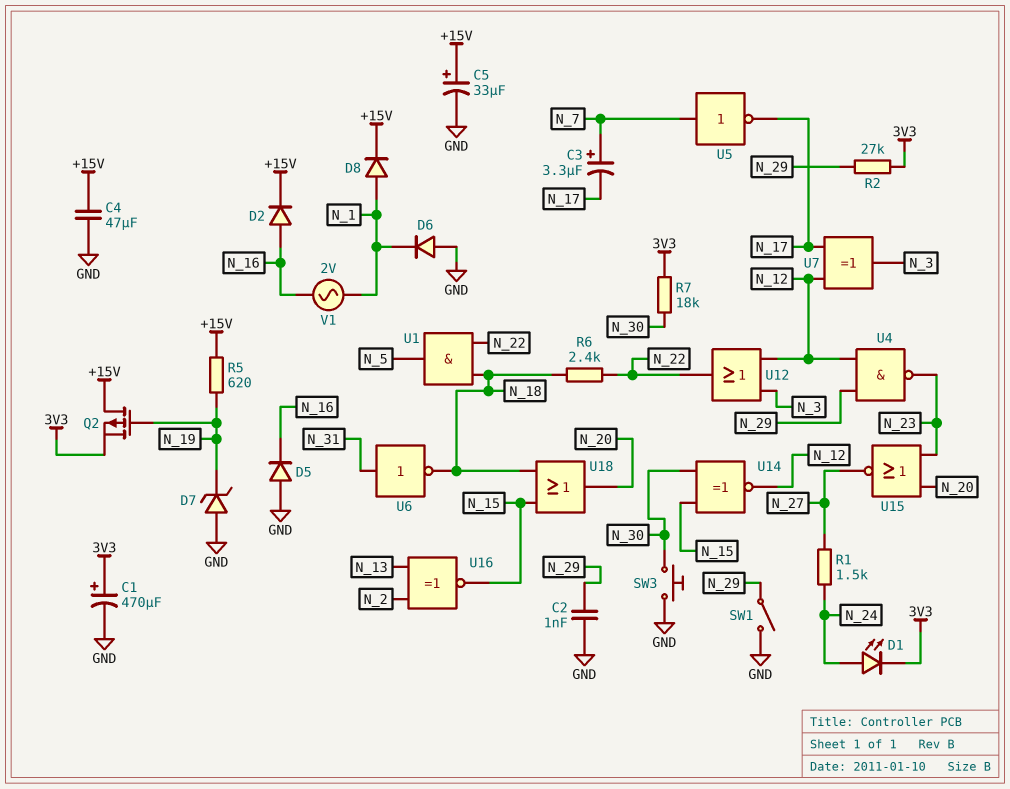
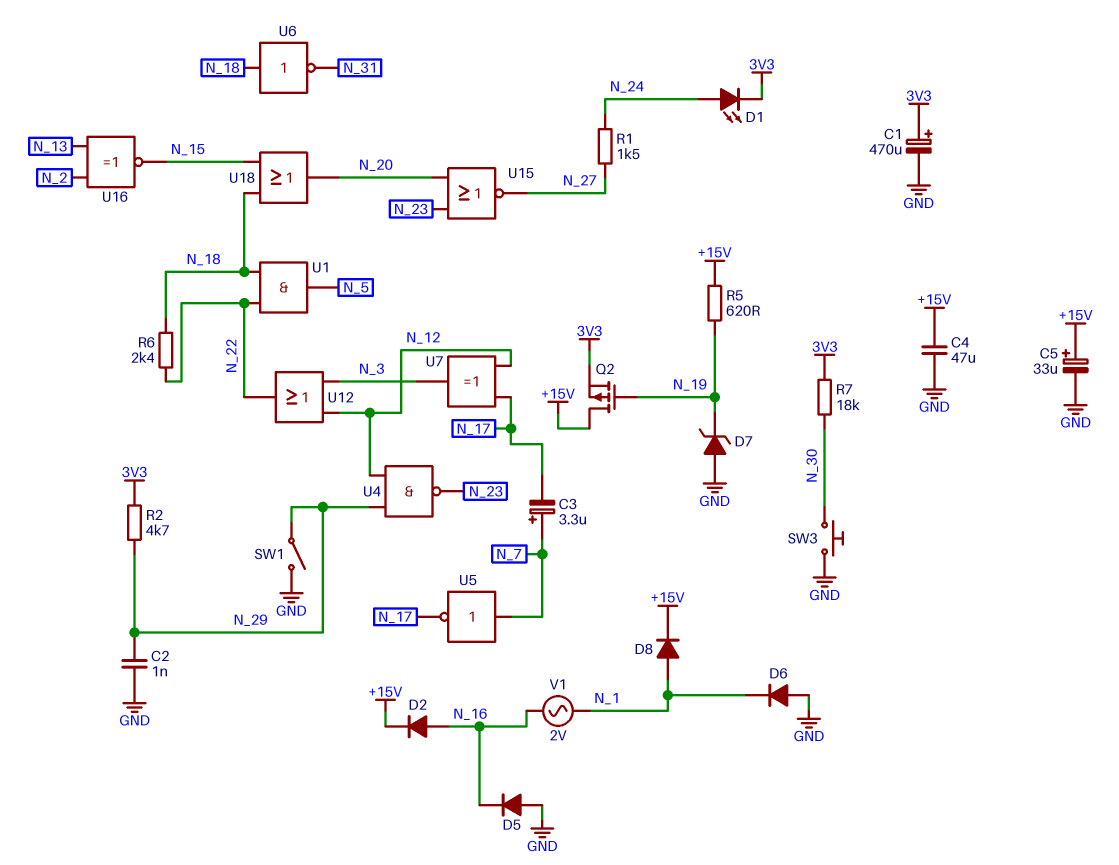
R2: 27k (3V3, N_29) -> 4.7k (3V3, N_29)
U6: NOT (in N_31, out N_18) -> NOT (in N_18, out N_31)
U14: XNOR (in N_15, in N_30, out N_12) -> none

